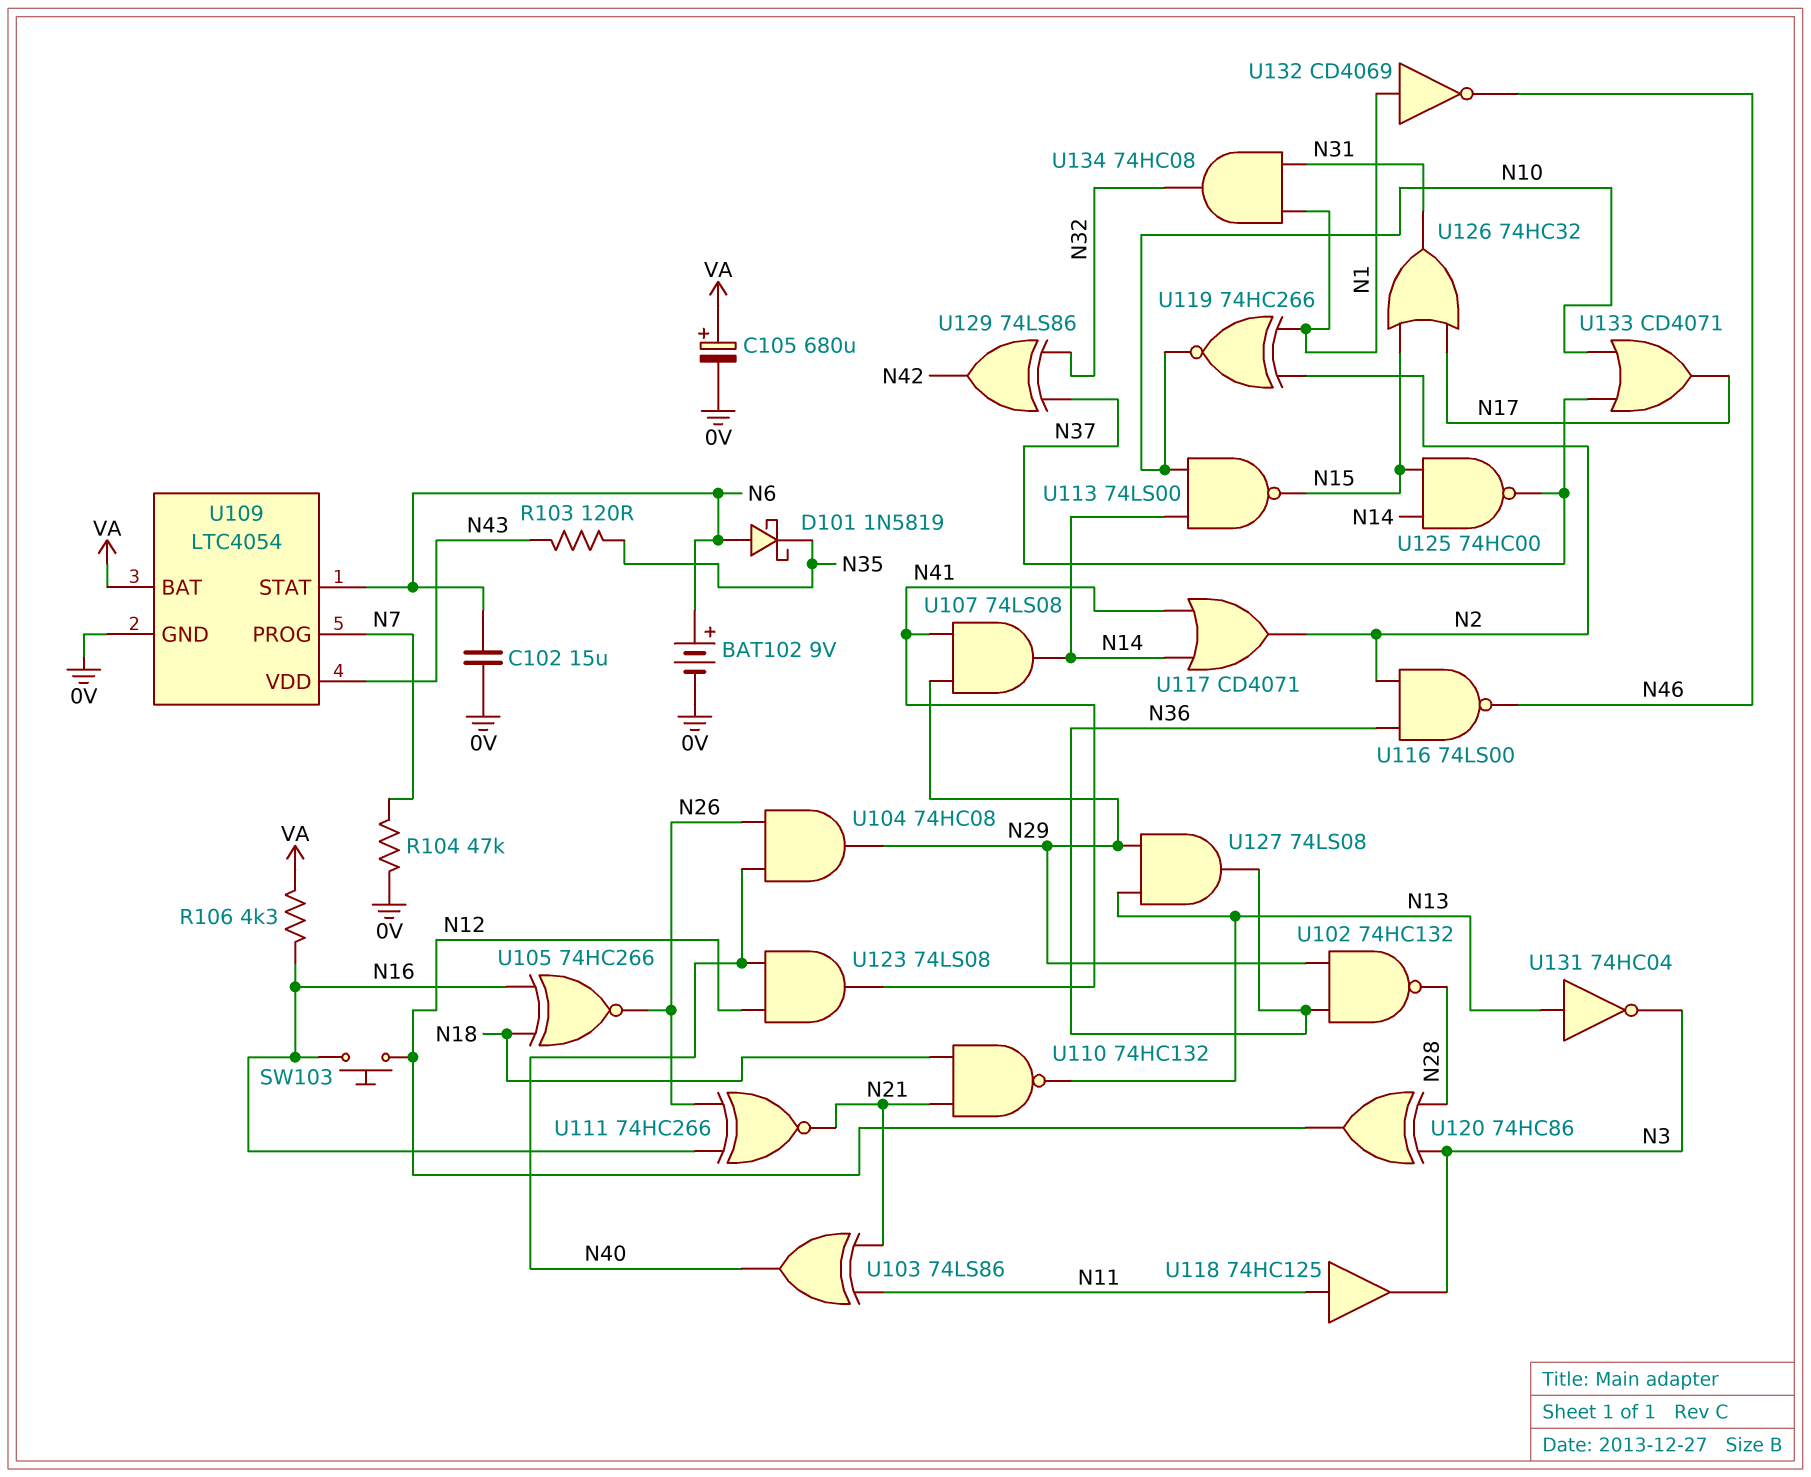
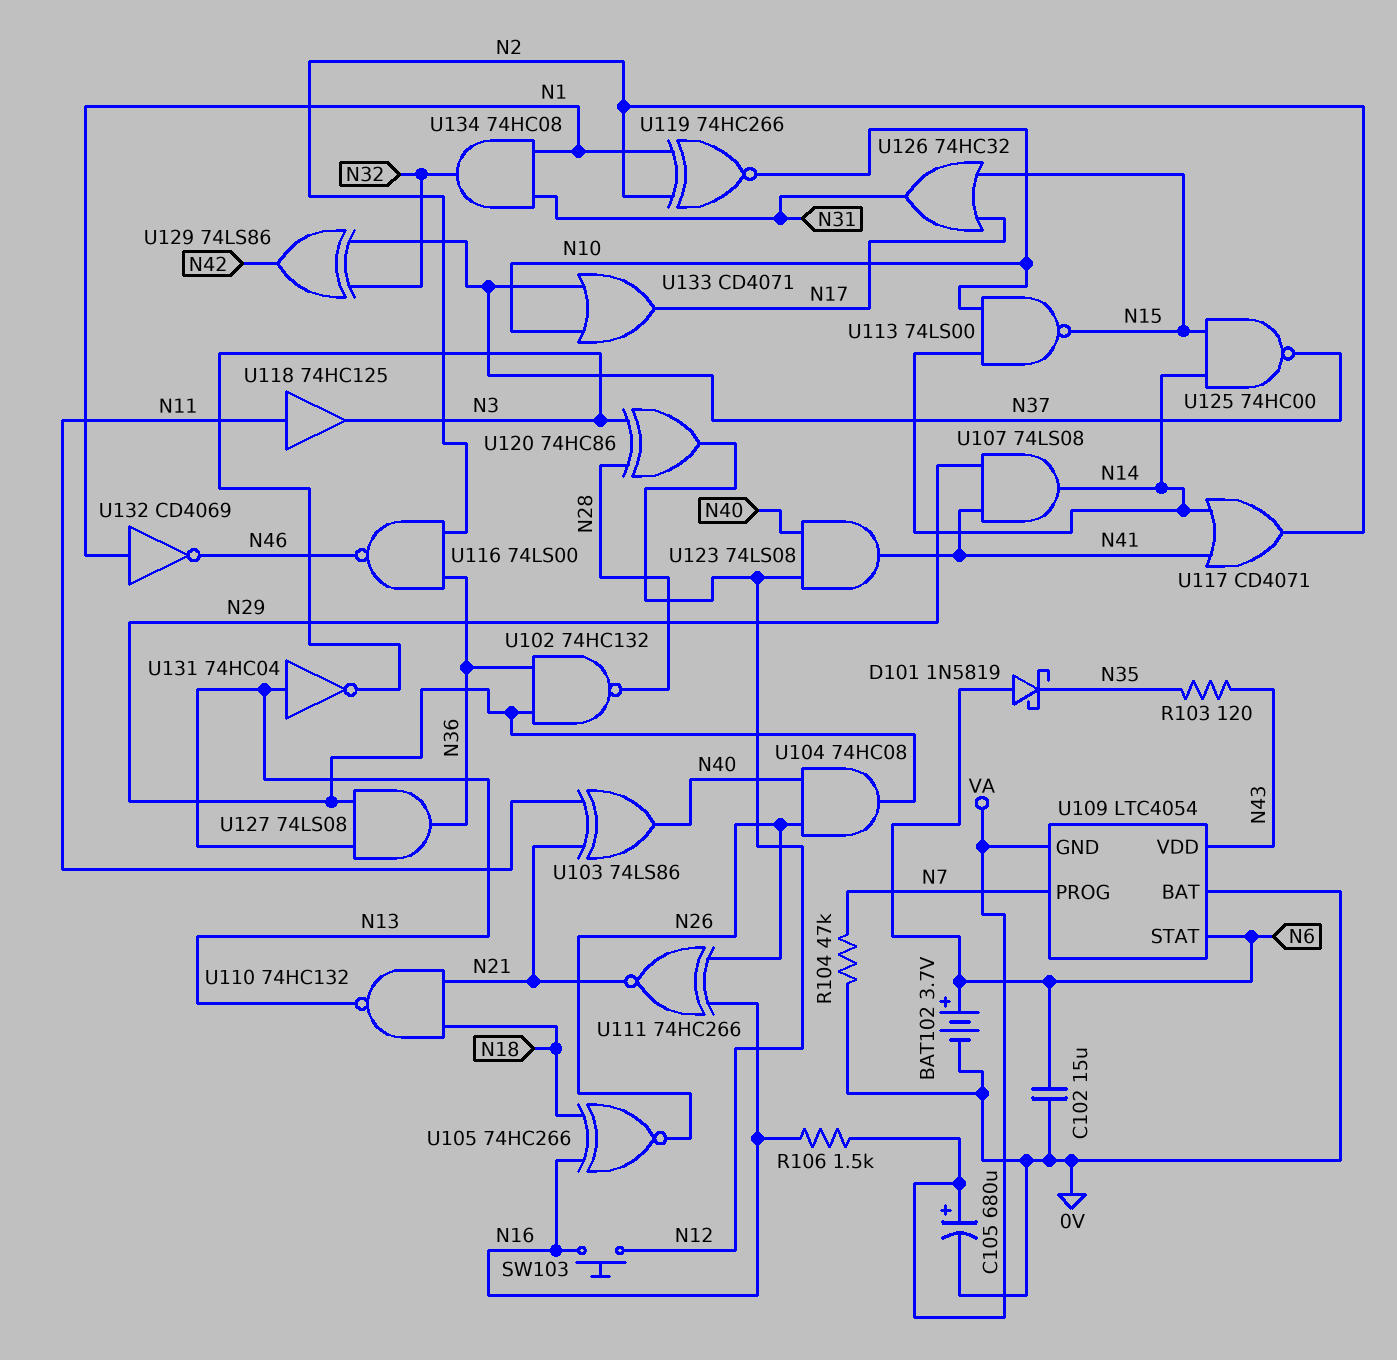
BAT102: 9V (plus N6, minus 0V) -> 3.7V (plus N6, minus 0V)
R106: 4.3k (N16, VA) -> 1.5k (N16, VA)
U109 pin BAT: VA -> 0V
U109 pin GND: 0V -> VA

